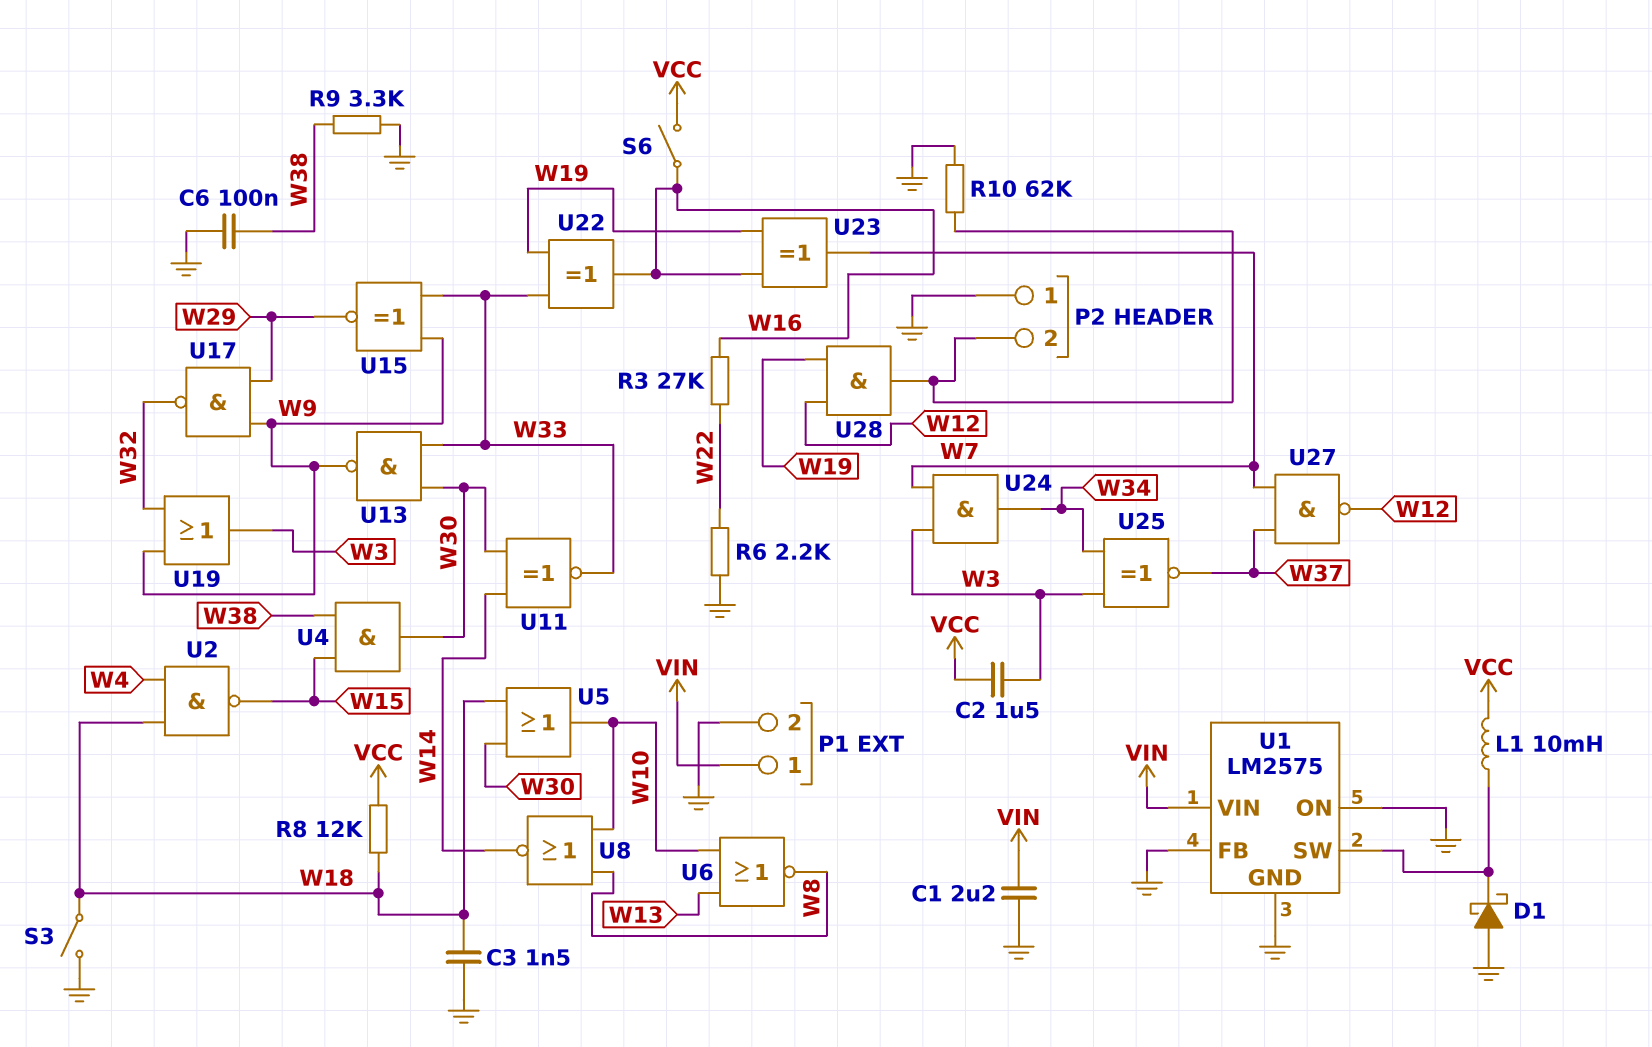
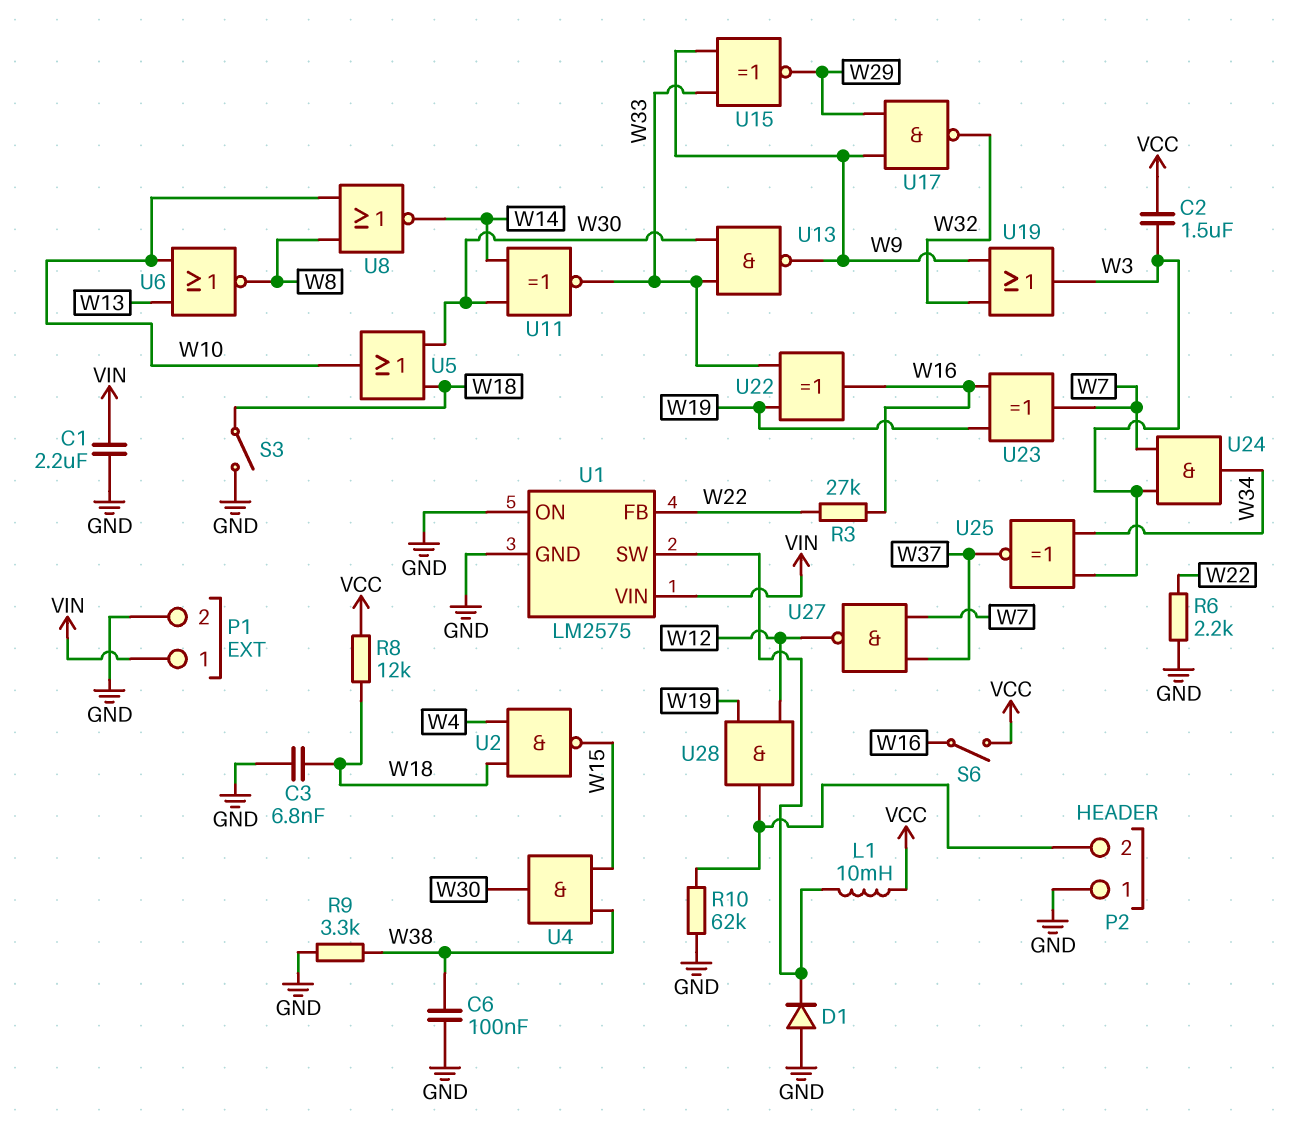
C3: 1.5nF (GND, W18) -> 6.8nF (GND, W18)
D1: schottky (A GND, K U1/SW) -> diode (A GND, K U1/SW)
U1 pin FB: GND -> W22

